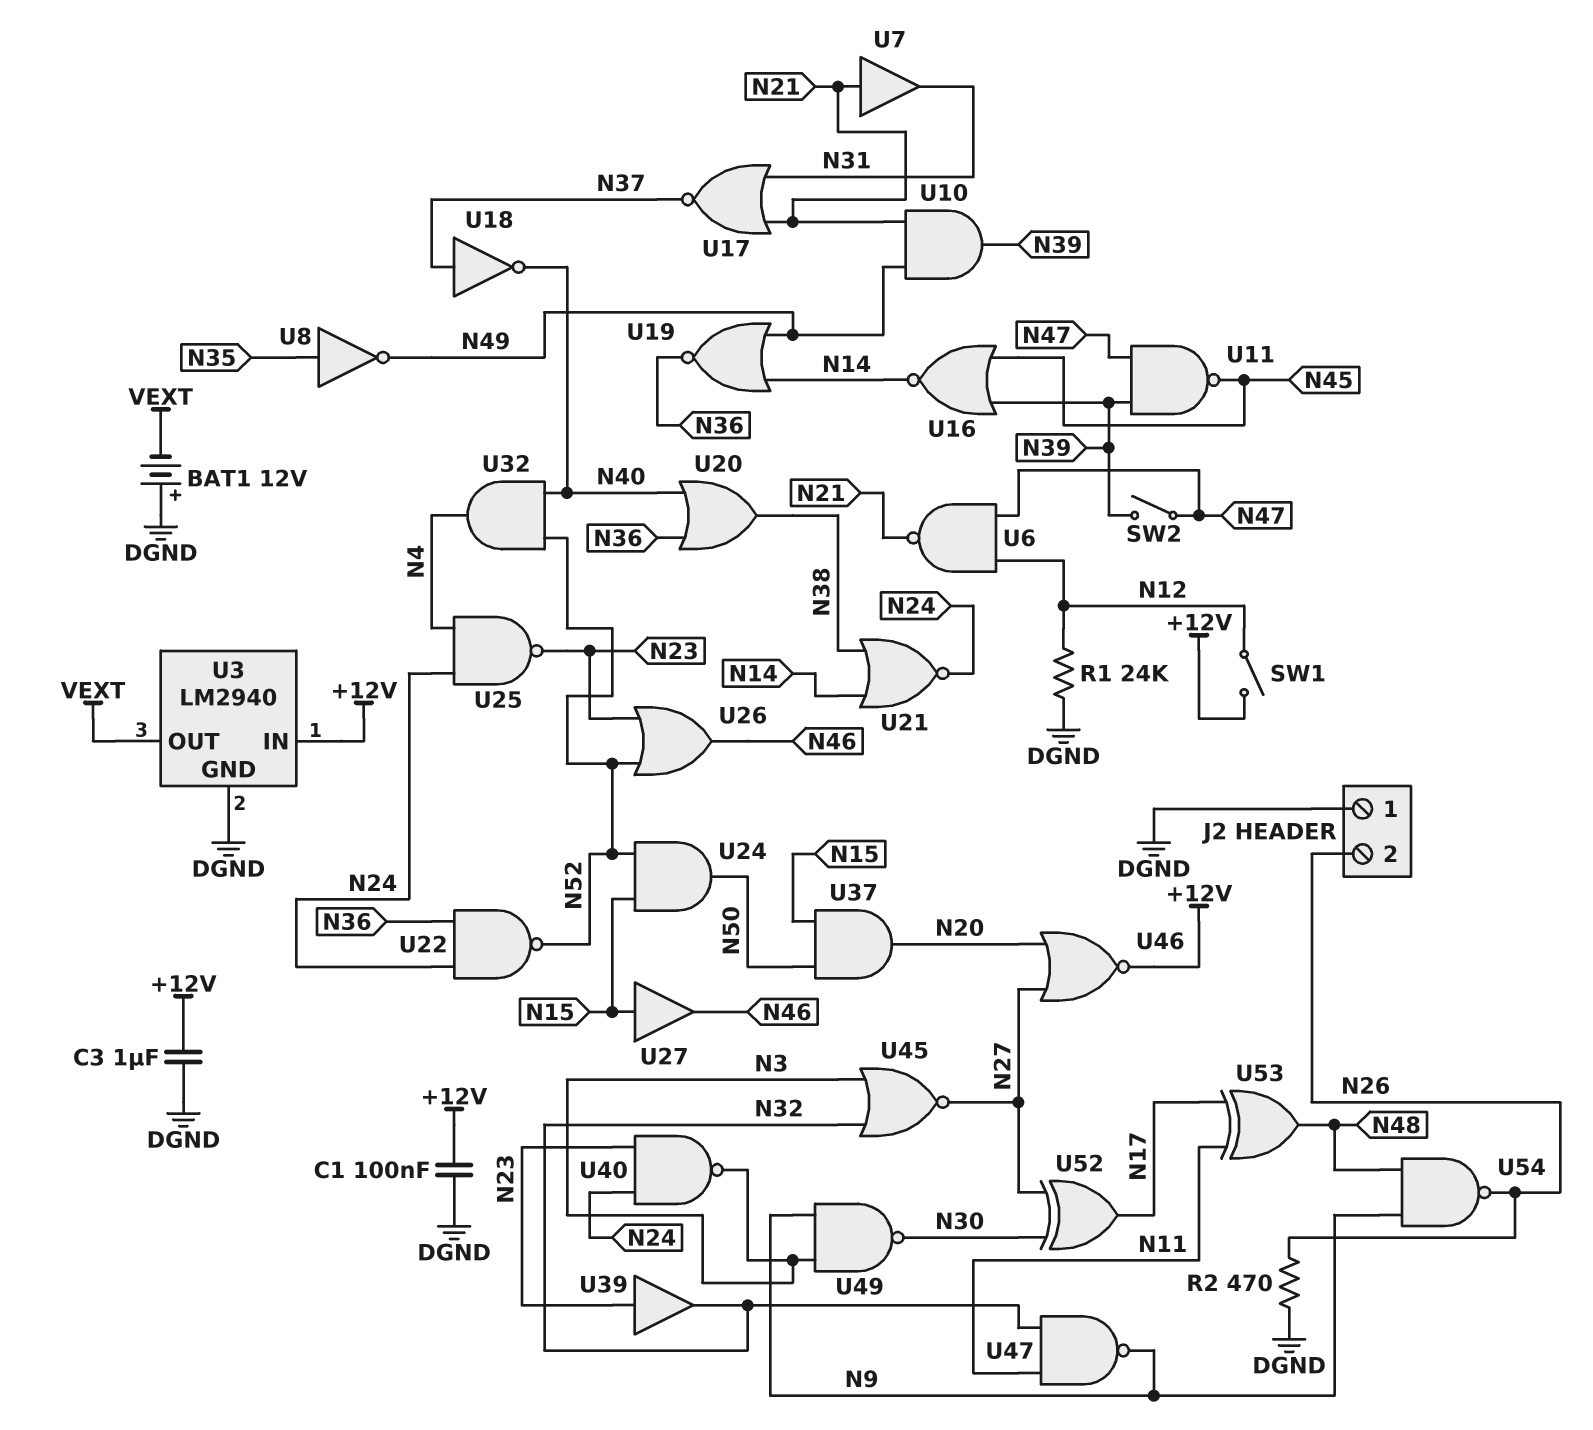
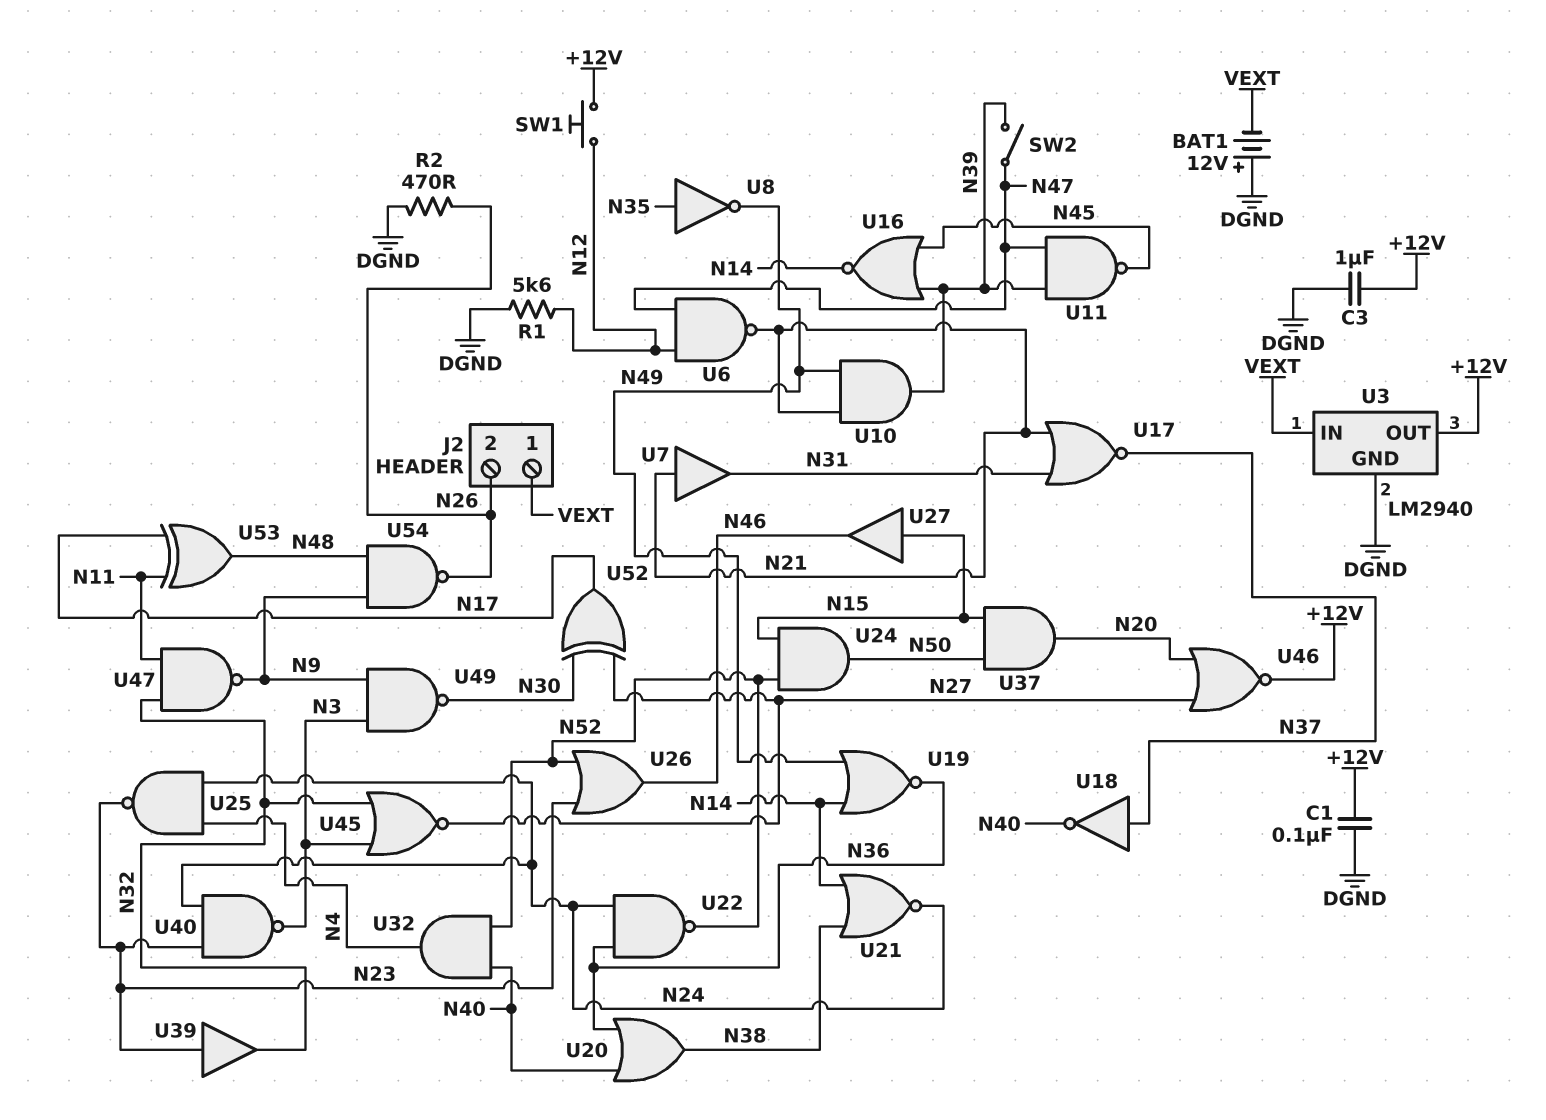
J2 pin 1: DGND -> VEXT
R1: 24k (DGND, N12) -> 5.6k (DGND, N12)
SW1: switch (+12V, N12) -> button (+12V, N12)
U3 pin IN: +12V -> VEXT
U3 pin OUT: VEXT -> +12V

